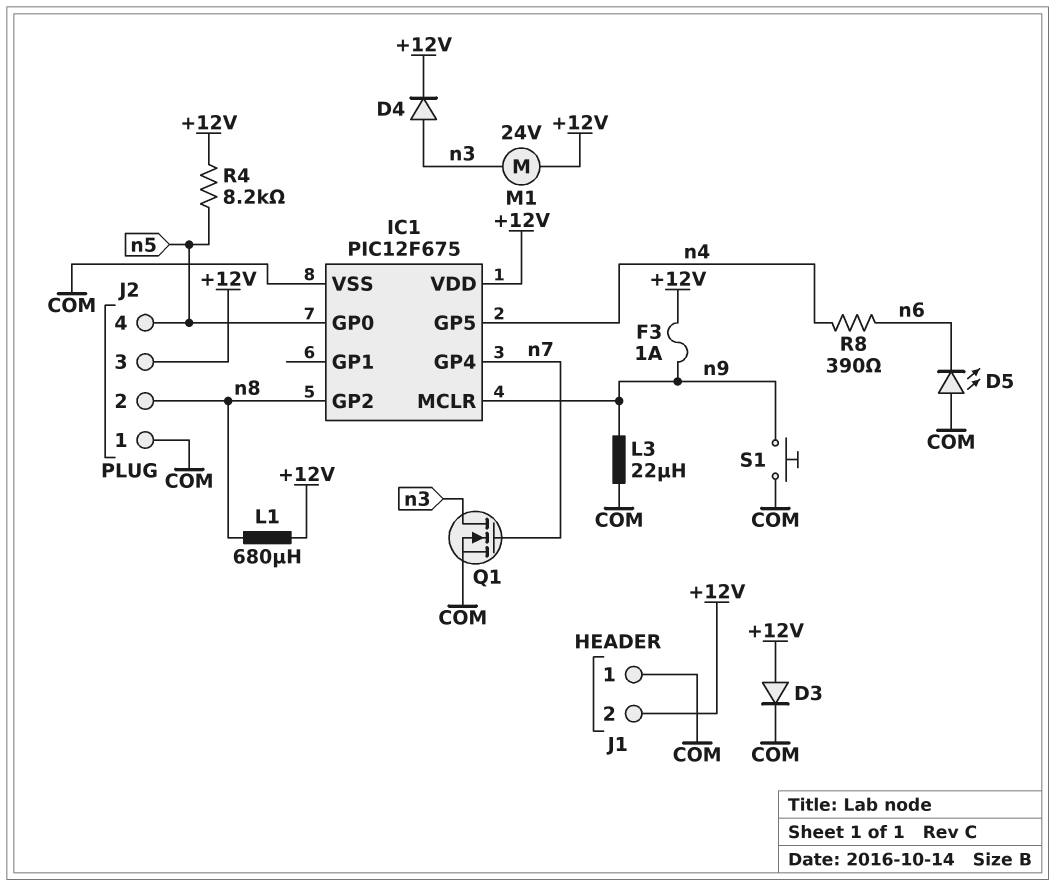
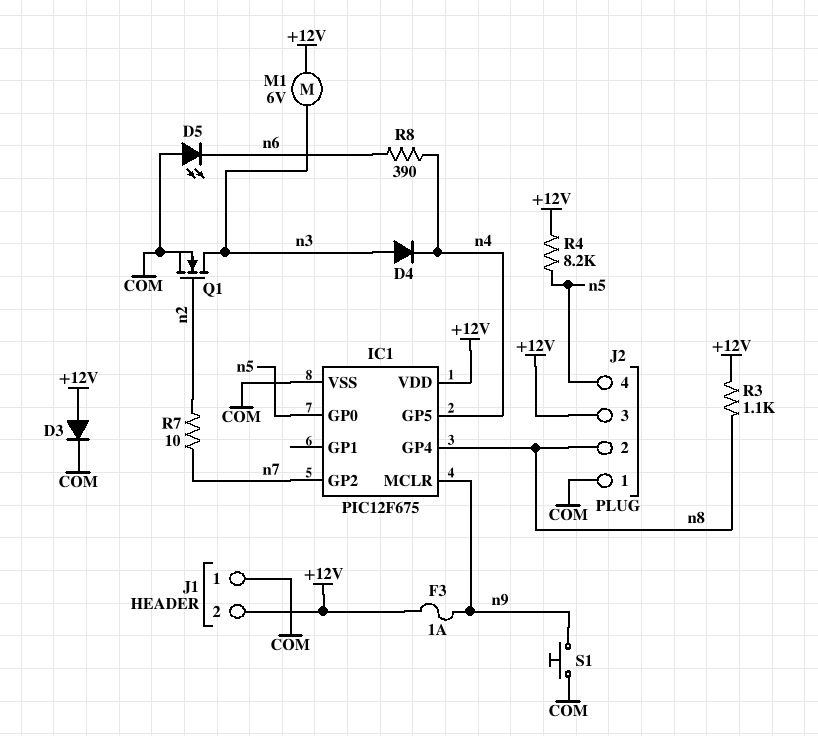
D4: diode (A n3, K +12V) -> diode (A n3, K n4)
IC1 pin GP2: n8 -> n7
IC1 pin GP4: n7 -> n8
L1: 680uH (+12V, n8) -> none
L3: 22uH (COM, n9) -> none
M1: motor 24V (+12V, n3) -> motor 6V (+12V, n3)
Q1: NMOS (G n7, D n3, S COM) -> NMOS (G n2, D n3, S COM)
R3: none -> 1.1k (+12V, n8)
R7: none -> 10 (n2, n7)

